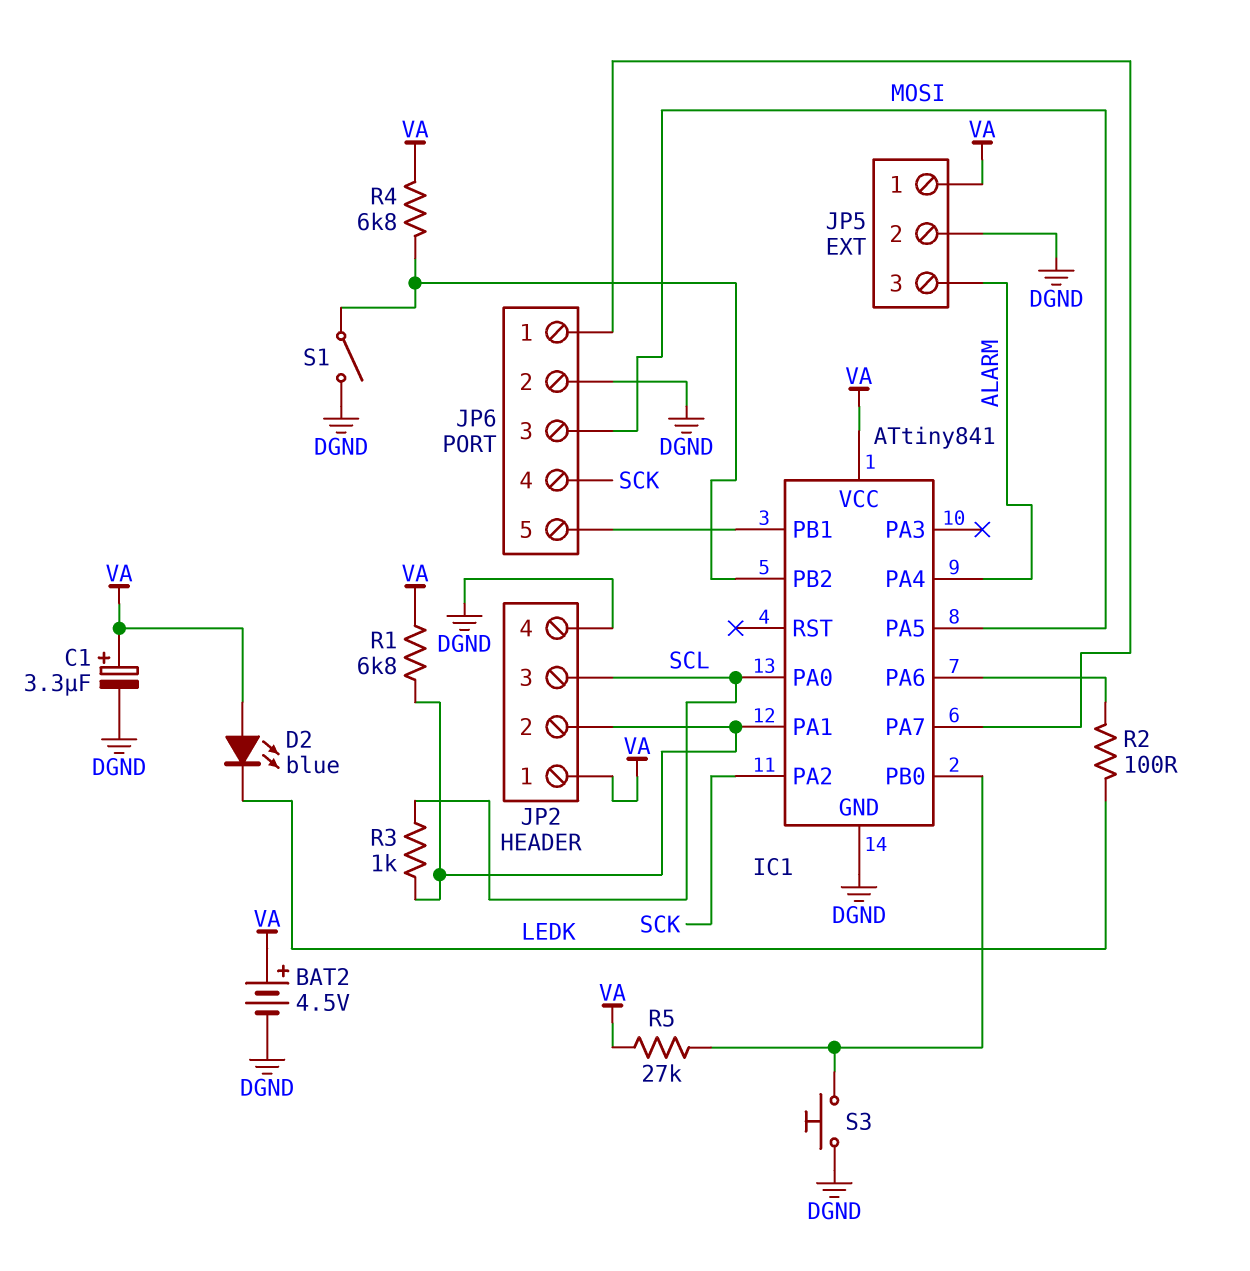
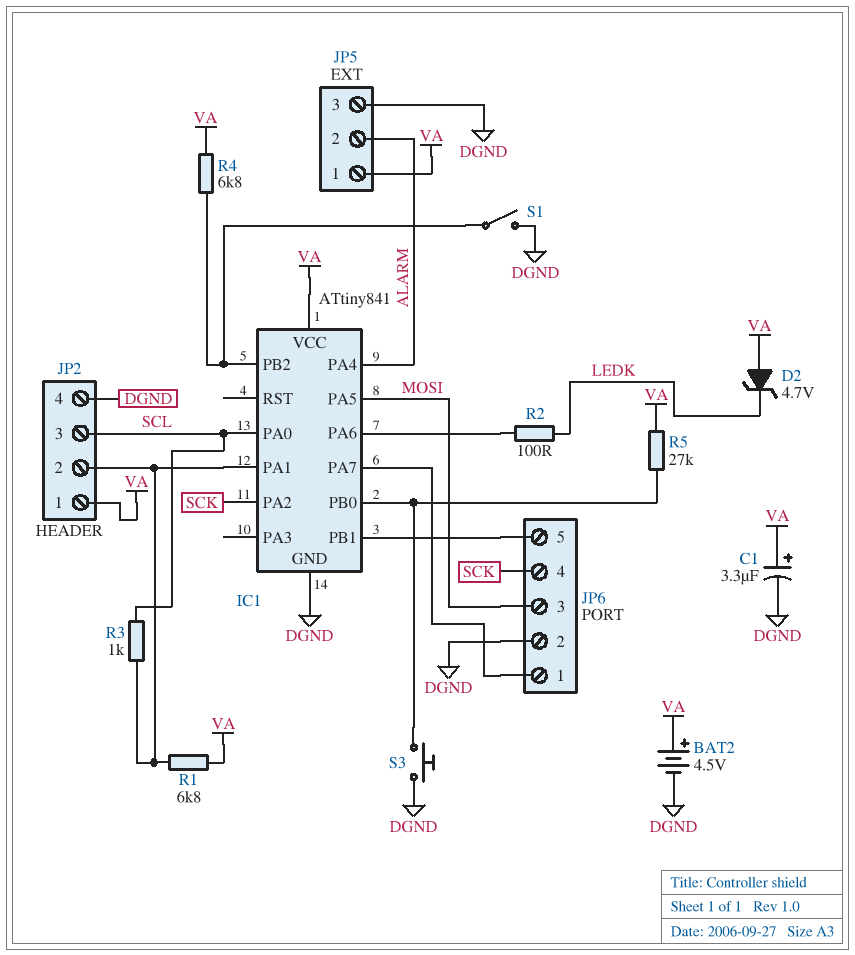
D2: LED blue (A VA, K LEDK) -> zener 4.7V (A VA, K LEDK)
JP5 pin 2: DGND -> ALARM
JP5 pin 3: ALARM -> DGND

